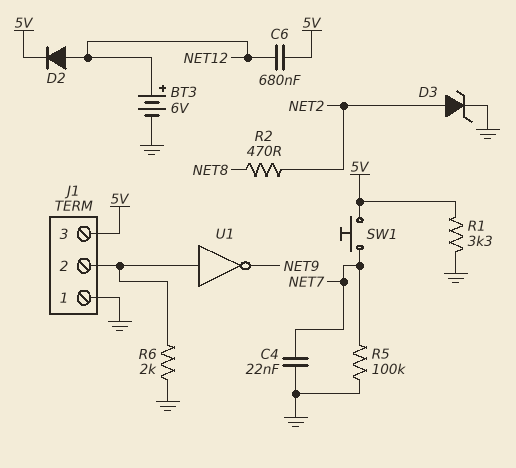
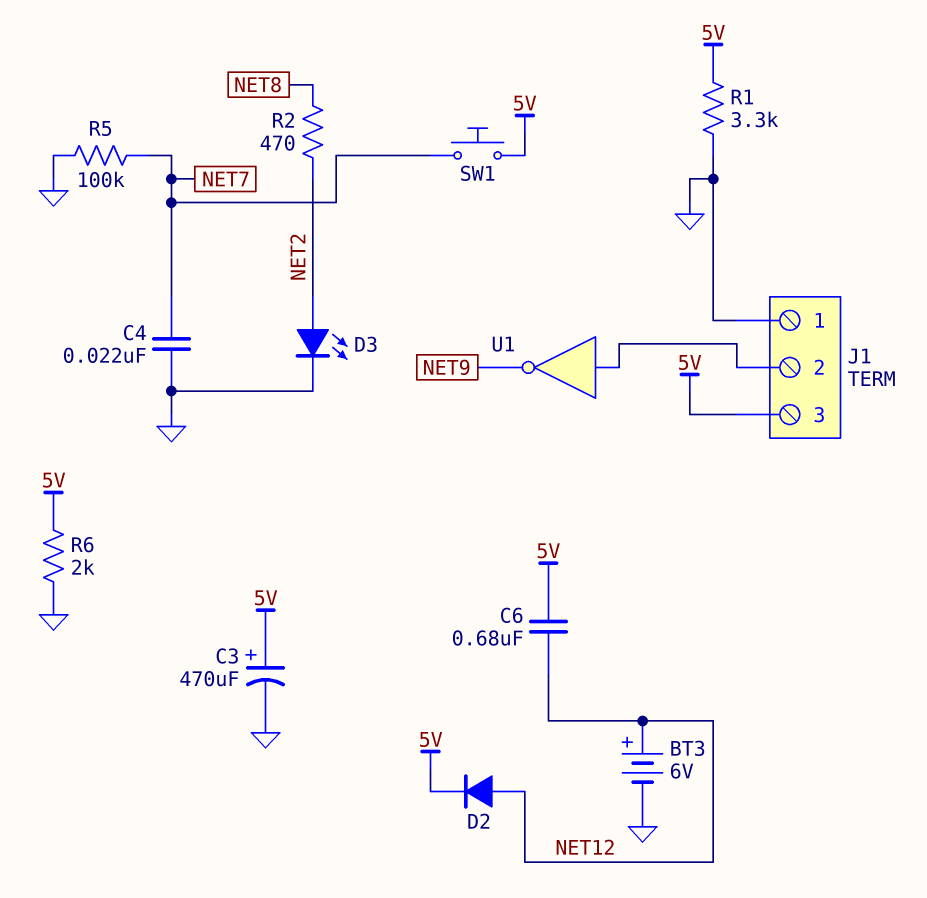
C3: none -> 470uF (plus 5V, minus GND)
D3: zener (A NET2, K GND) -> LED (A NET2, K GND)
R6: 2k (GND, J1/2) -> 2k (5V, GND)

